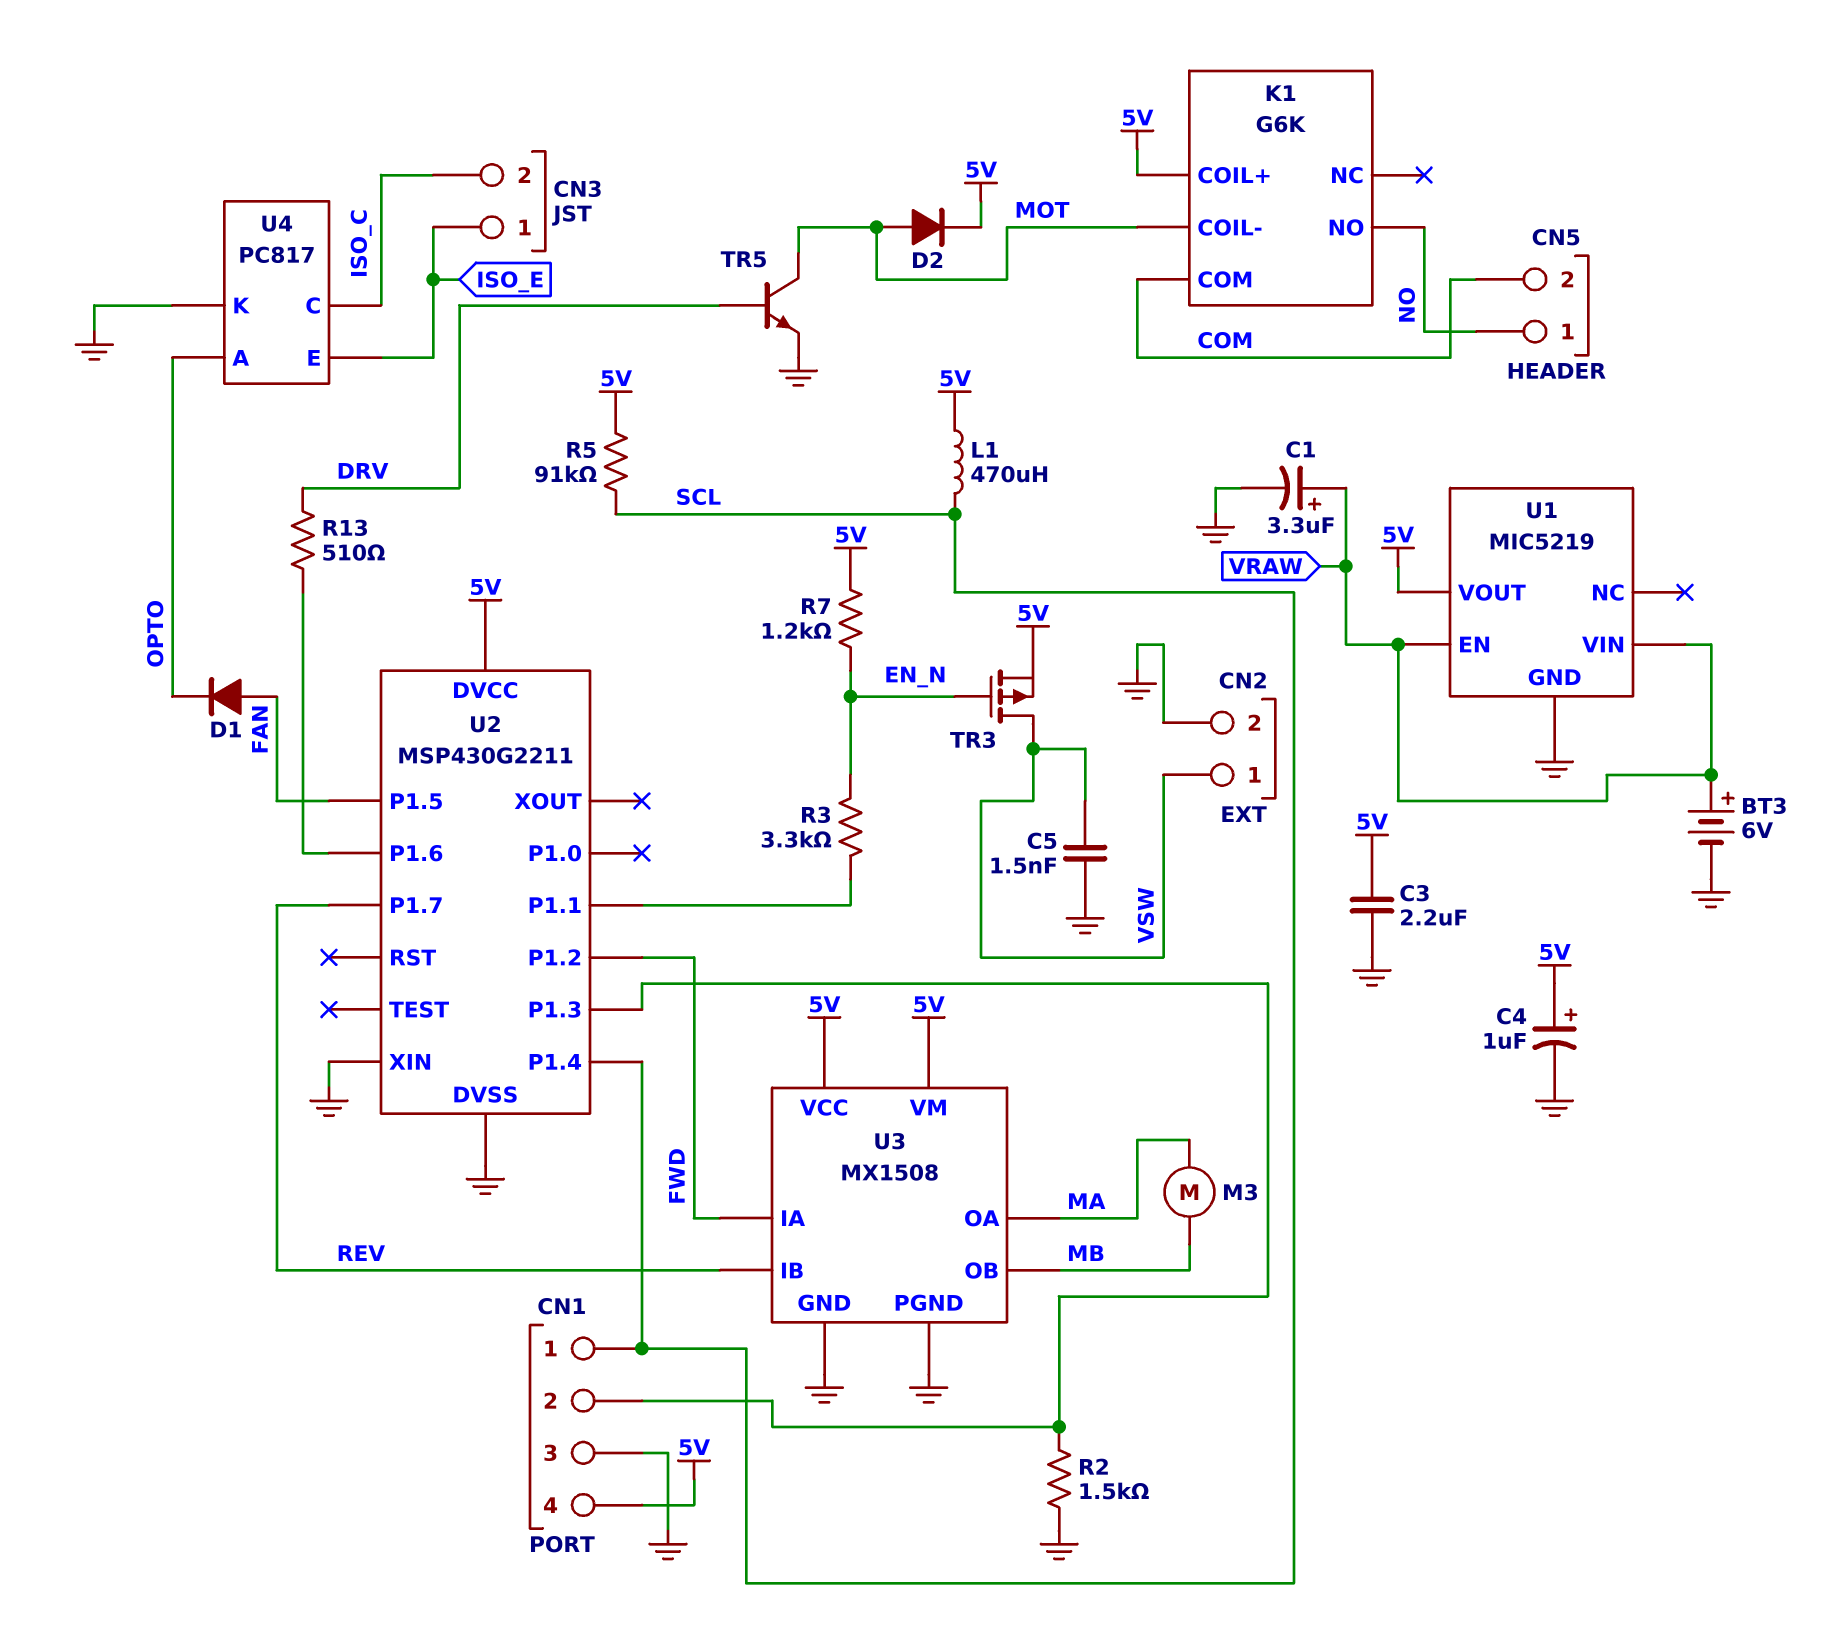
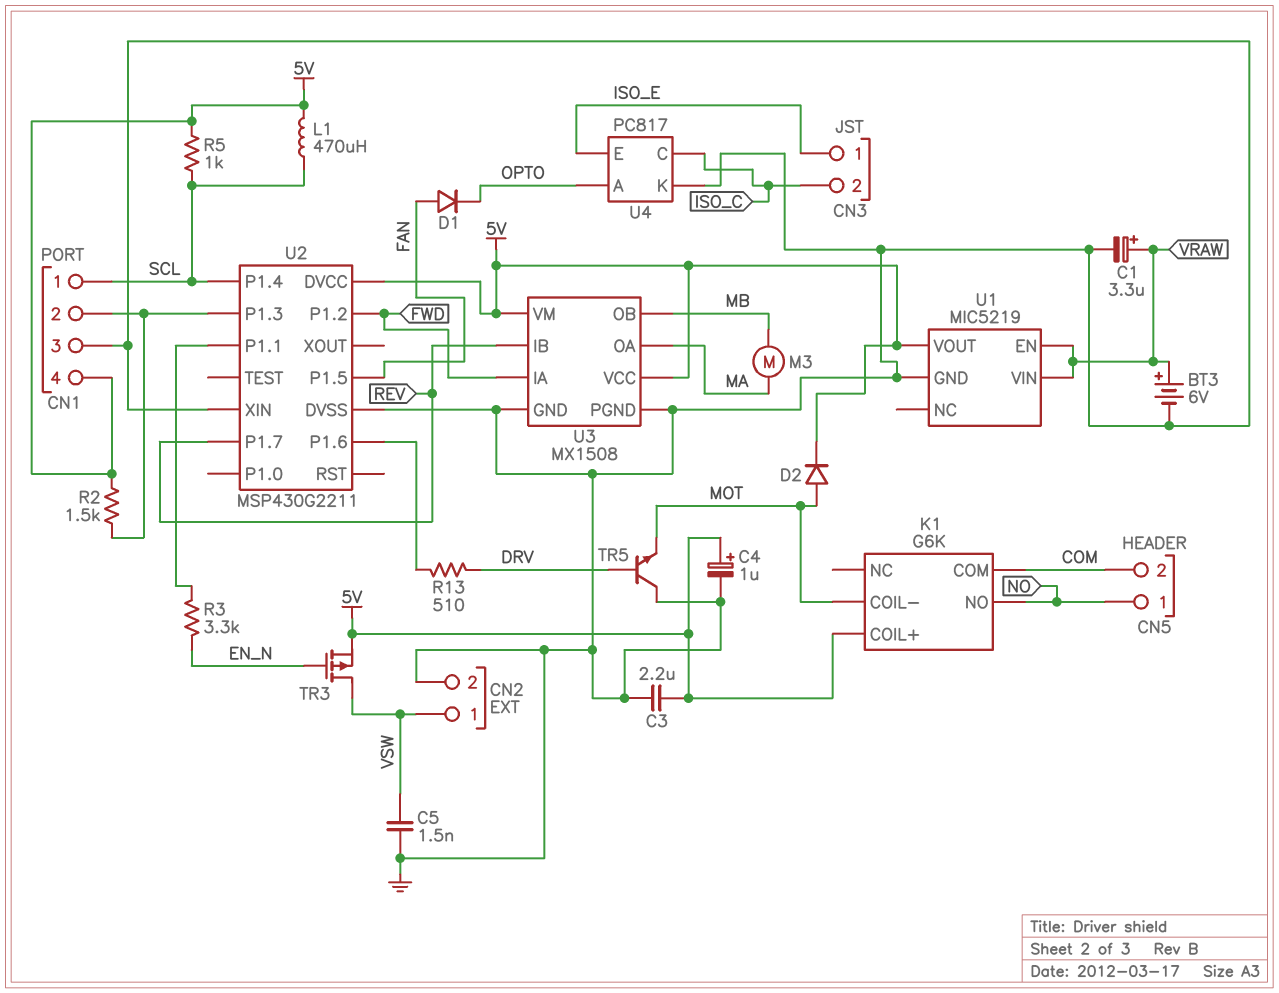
R2: 1.5k (CN1/2, GND) -> 1.5k (5V, CN1/2)
R5: 91k (5V, SCL) -> 1k (5V, SCL)
R7: 1.2k (5V, EN_N) -> none
TR5: NPN (B DRV, C MOT, E GND) -> NPN (B DRV, C GND, E MOT)

